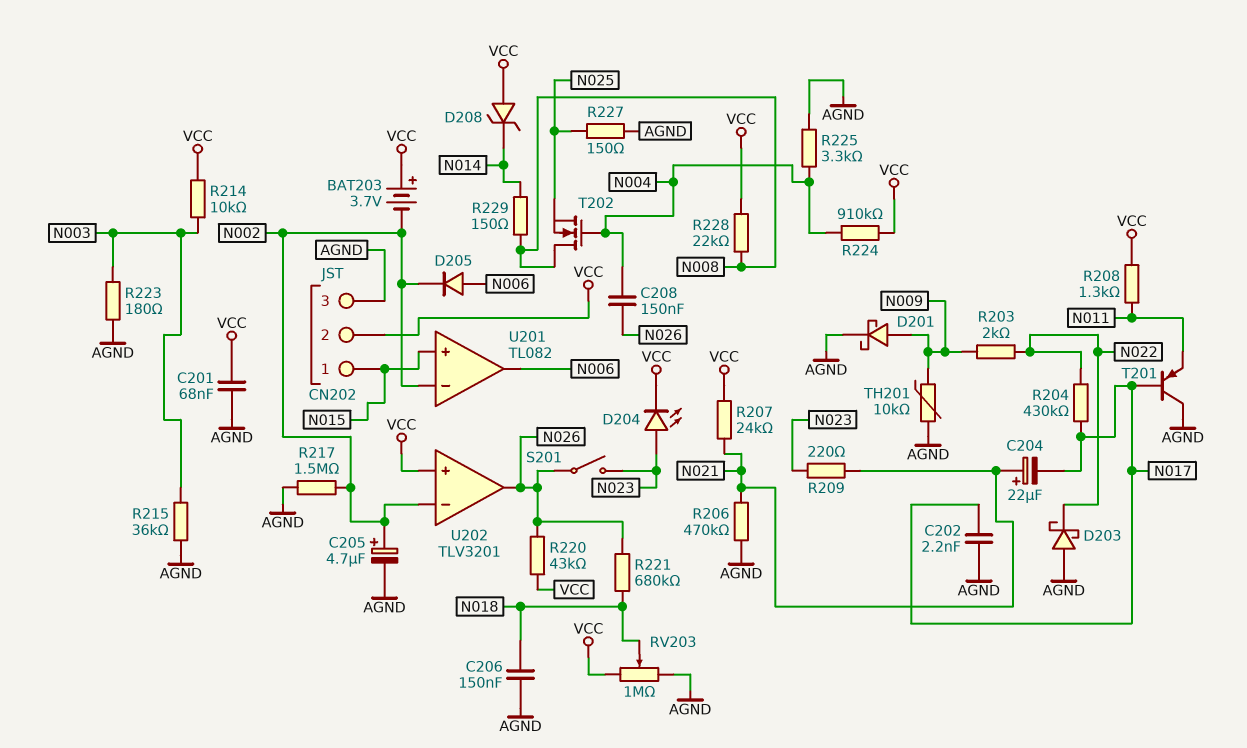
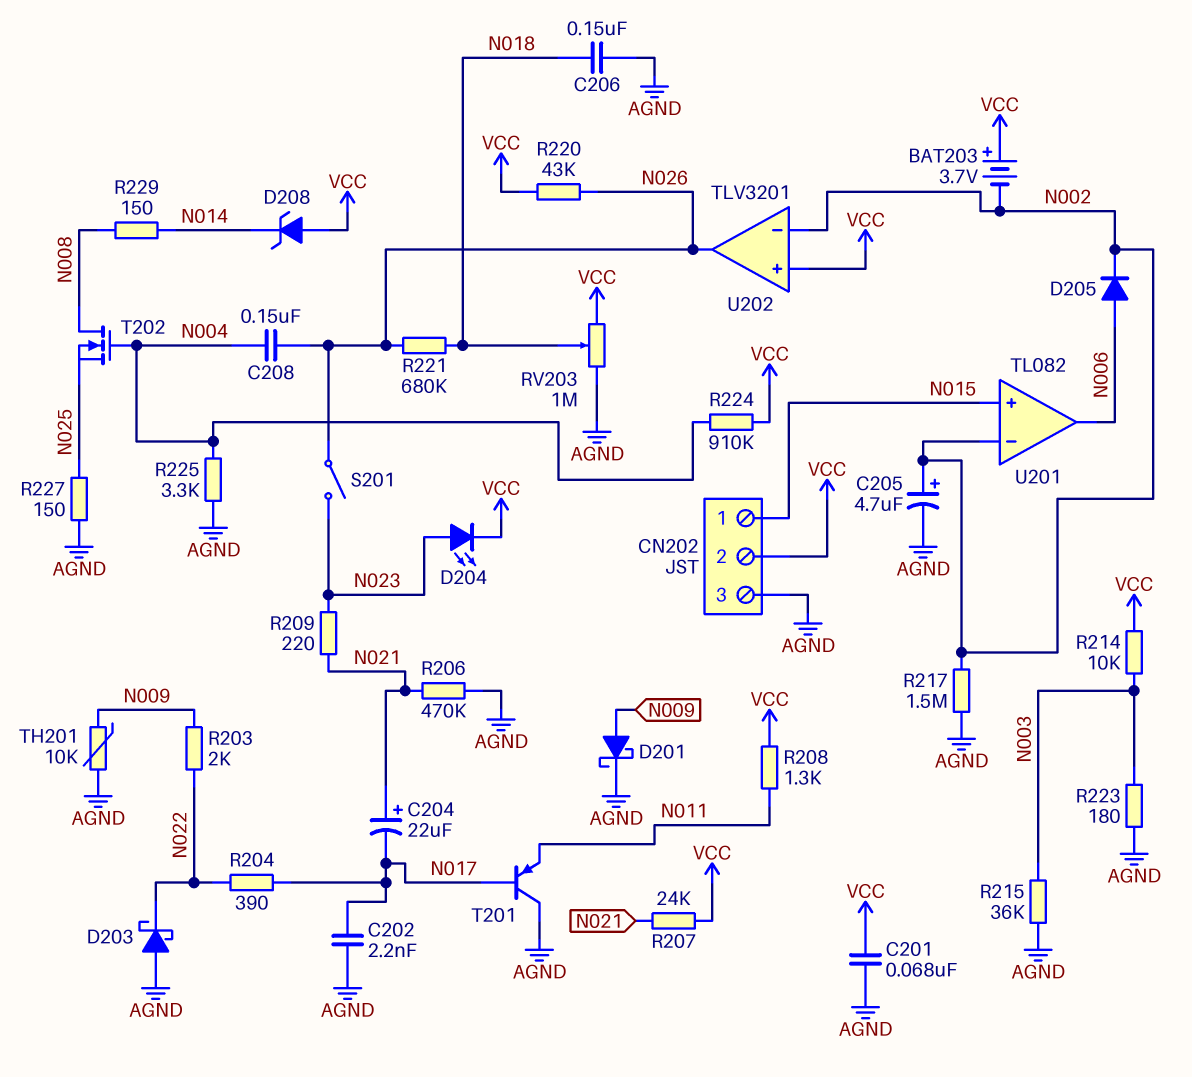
R204: 430k (N017, N022) -> 390 (N017, N022)
R228: 22k (N008, VCC) -> none

